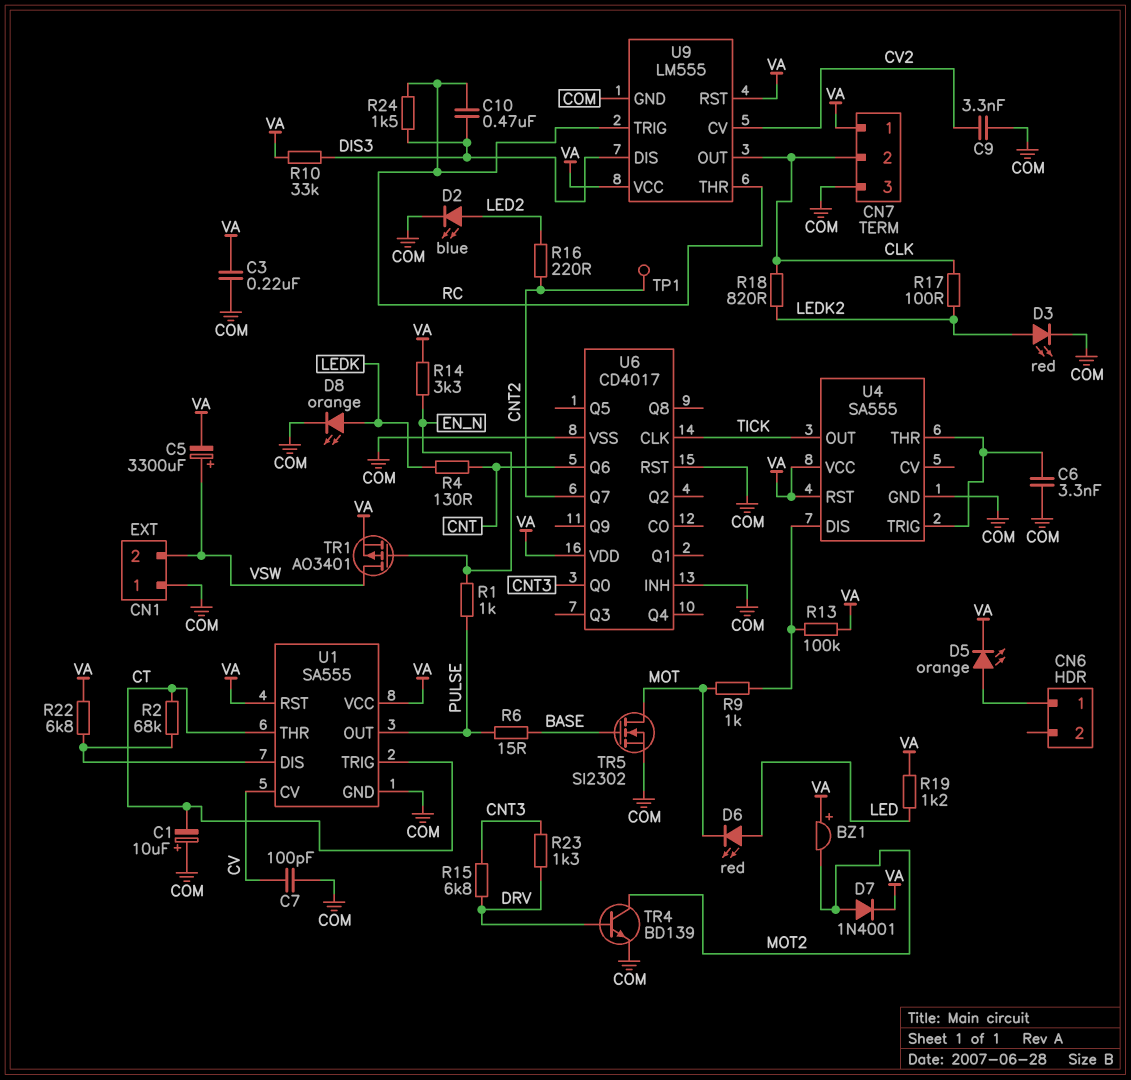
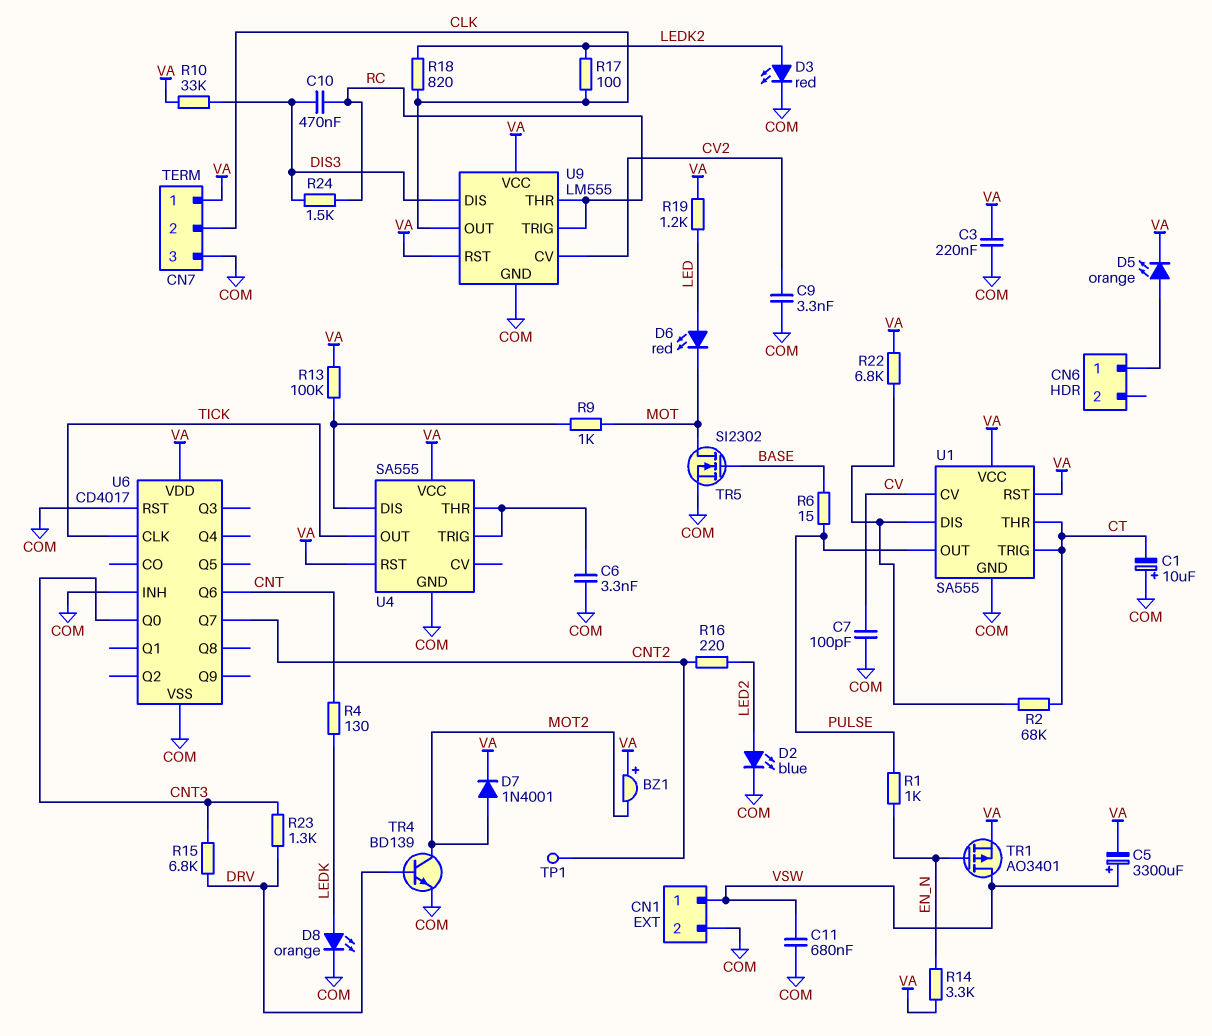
C11: none -> 680nF (COM, VSW)
CN1 pin 1: COM -> VSW
CN1 pin 2: VSW -> COM

